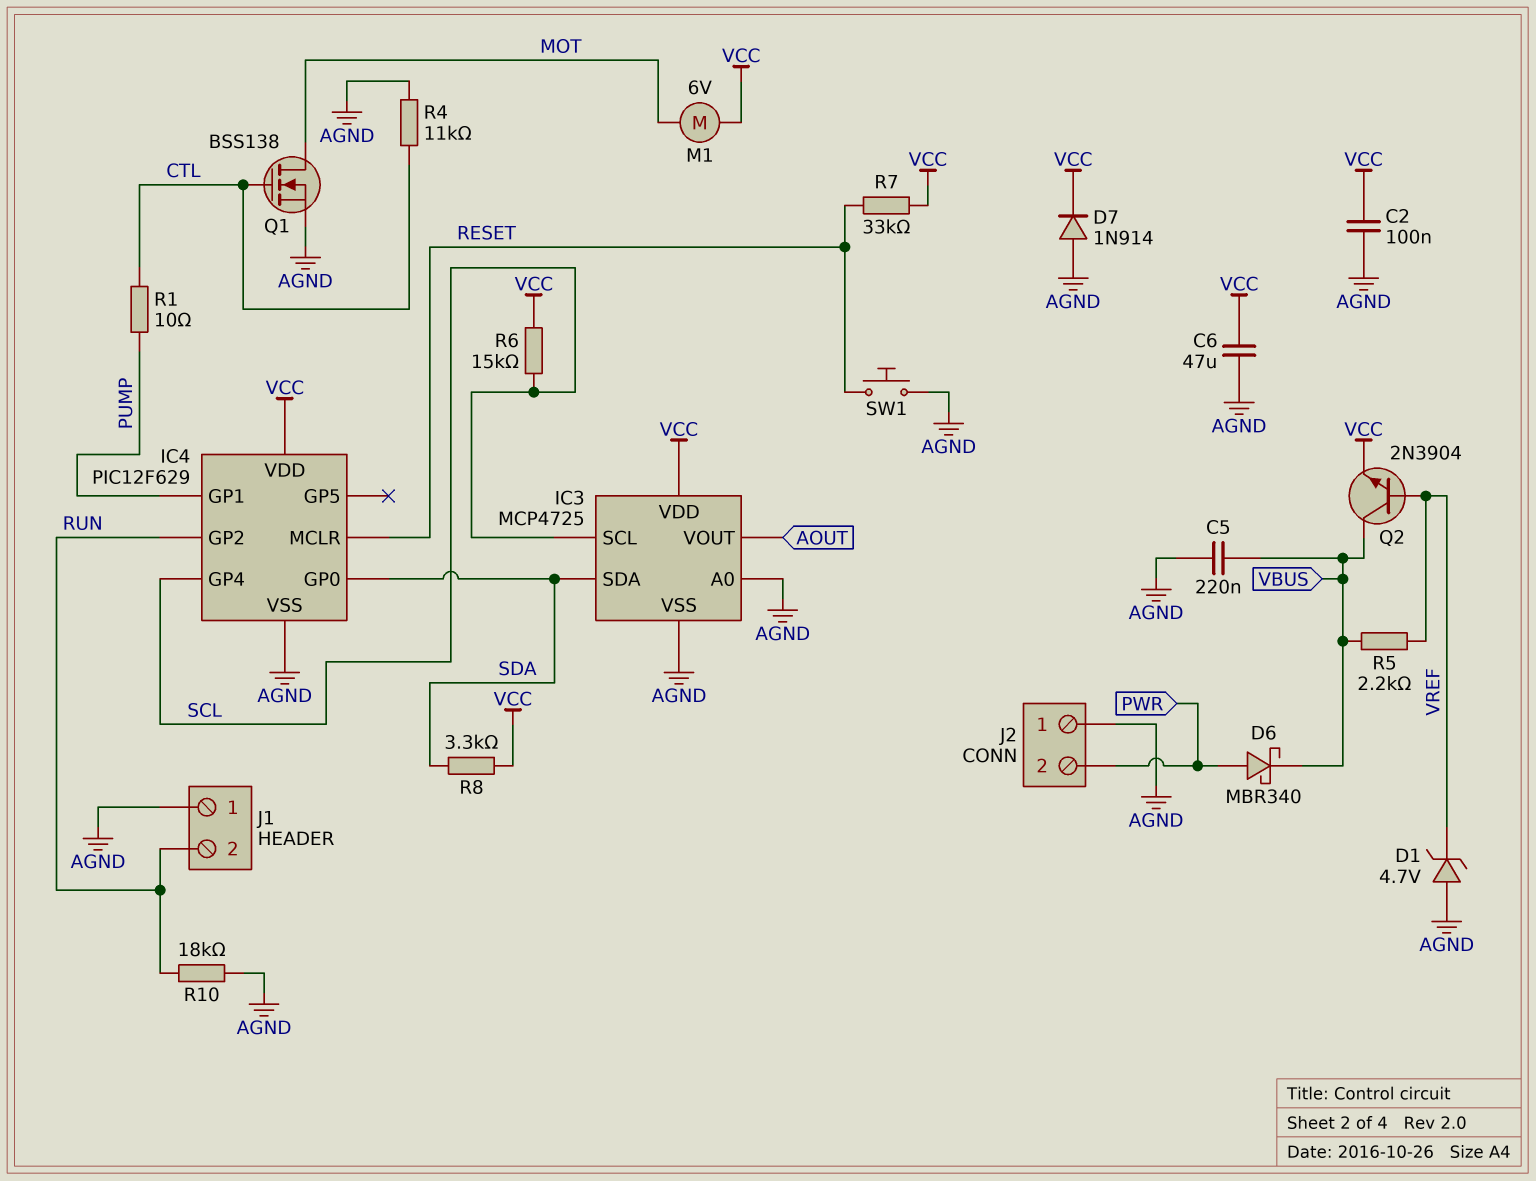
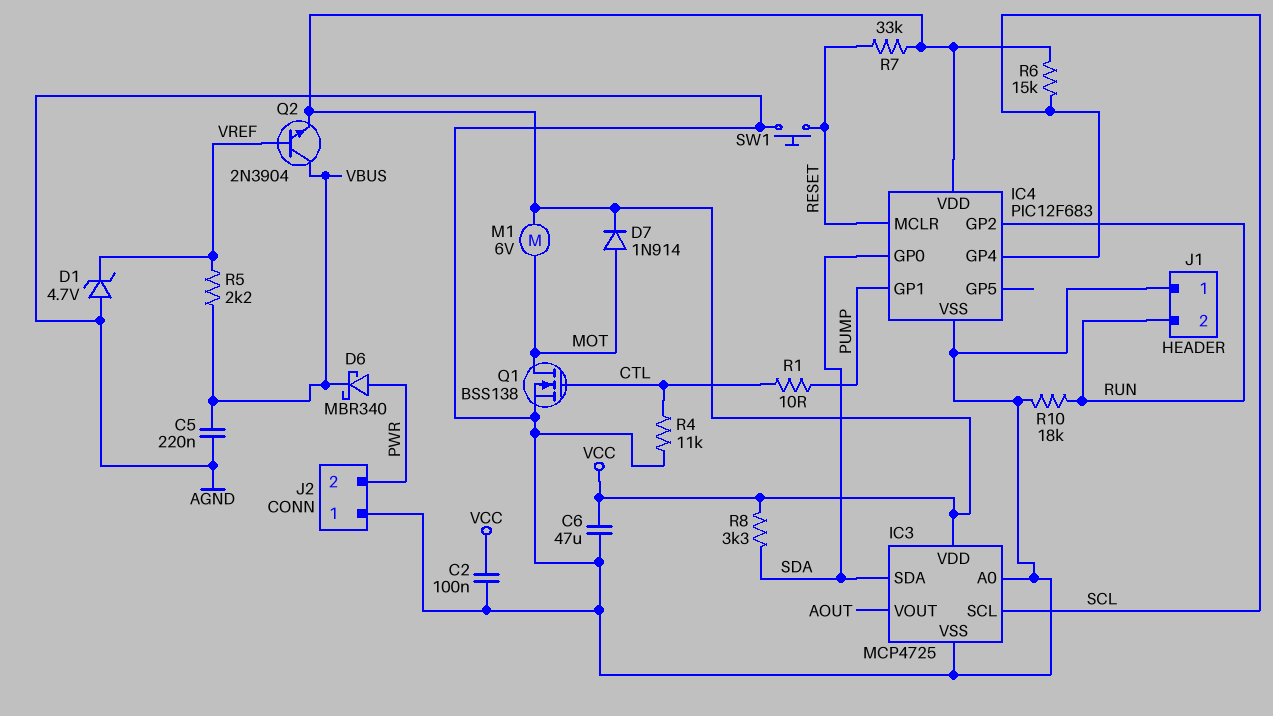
D7: diode 1N914 (A AGND, K VCC) -> diode 1N914 (A MOT, K VCC)
IC4: PIC12F629 -> PIC12F683

